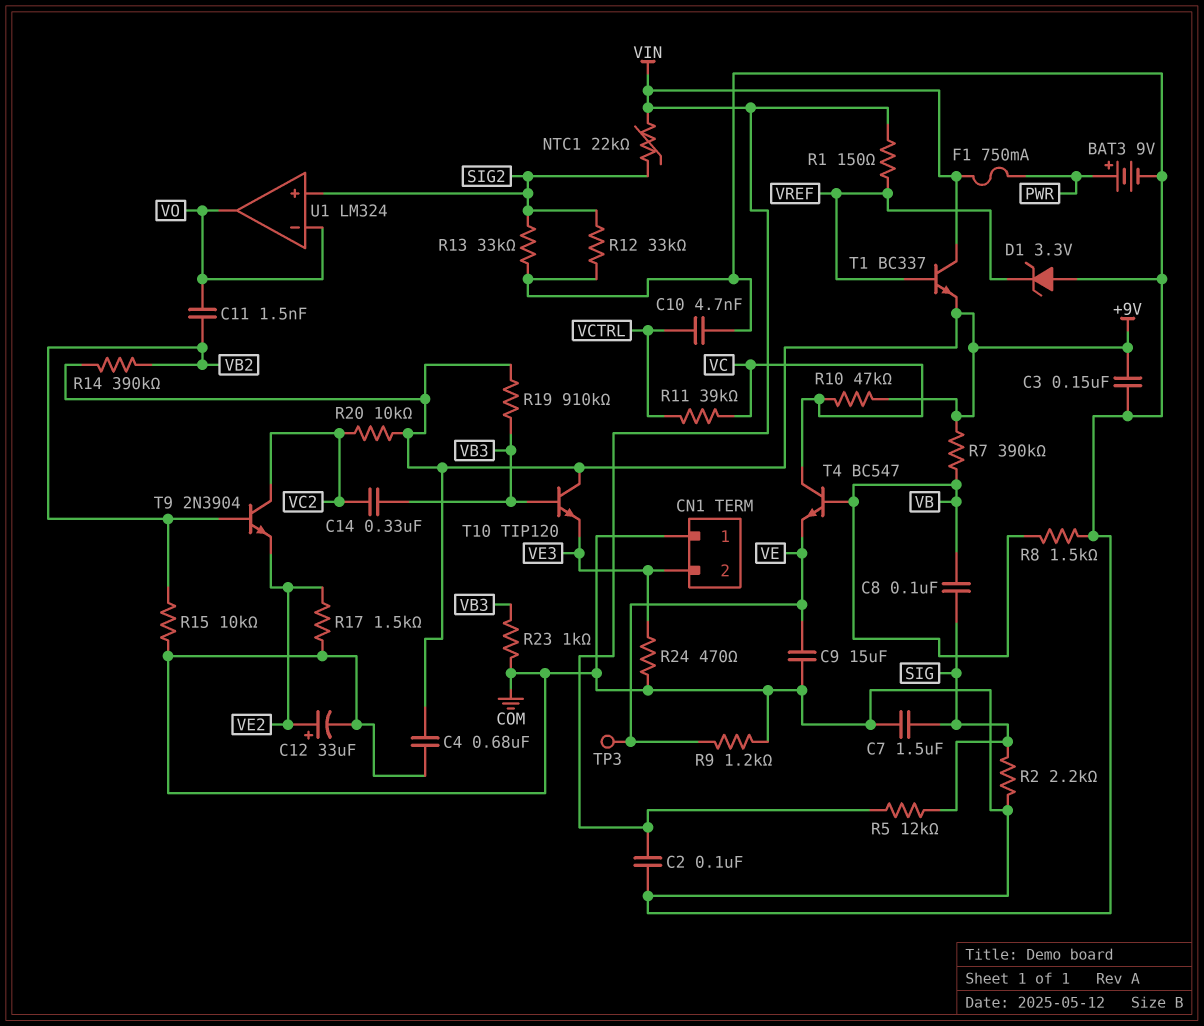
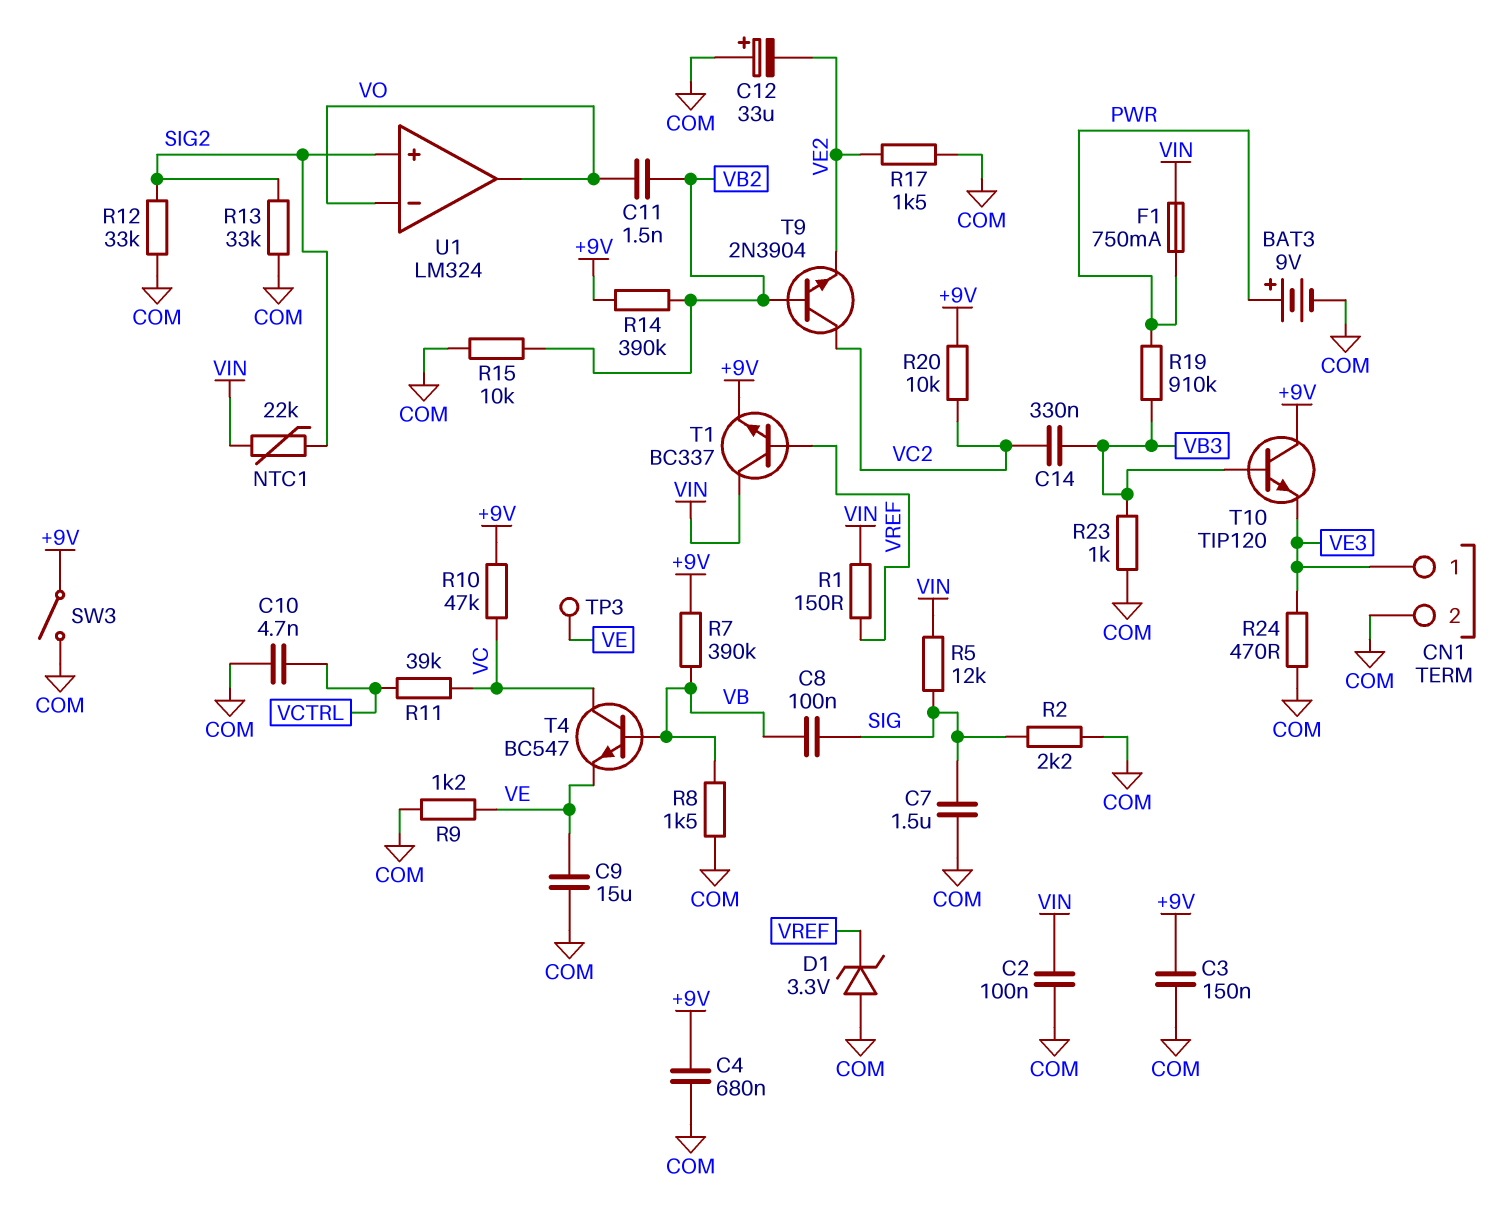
C12: 33uF (plus VE2, minus COM) -> 33uF (plus COM, minus VE2)
CN1 pin 1: COM -> VE3
CN1 pin 2: VE3 -> COM
R19: 910k (+9V, VB3) -> 910k (PWR, VB3)
SW3: none -> switch (+9V, COM)

